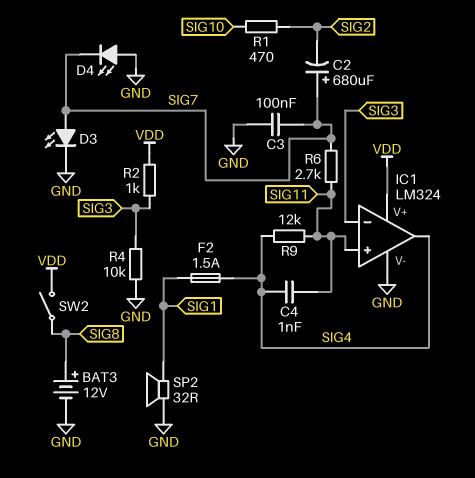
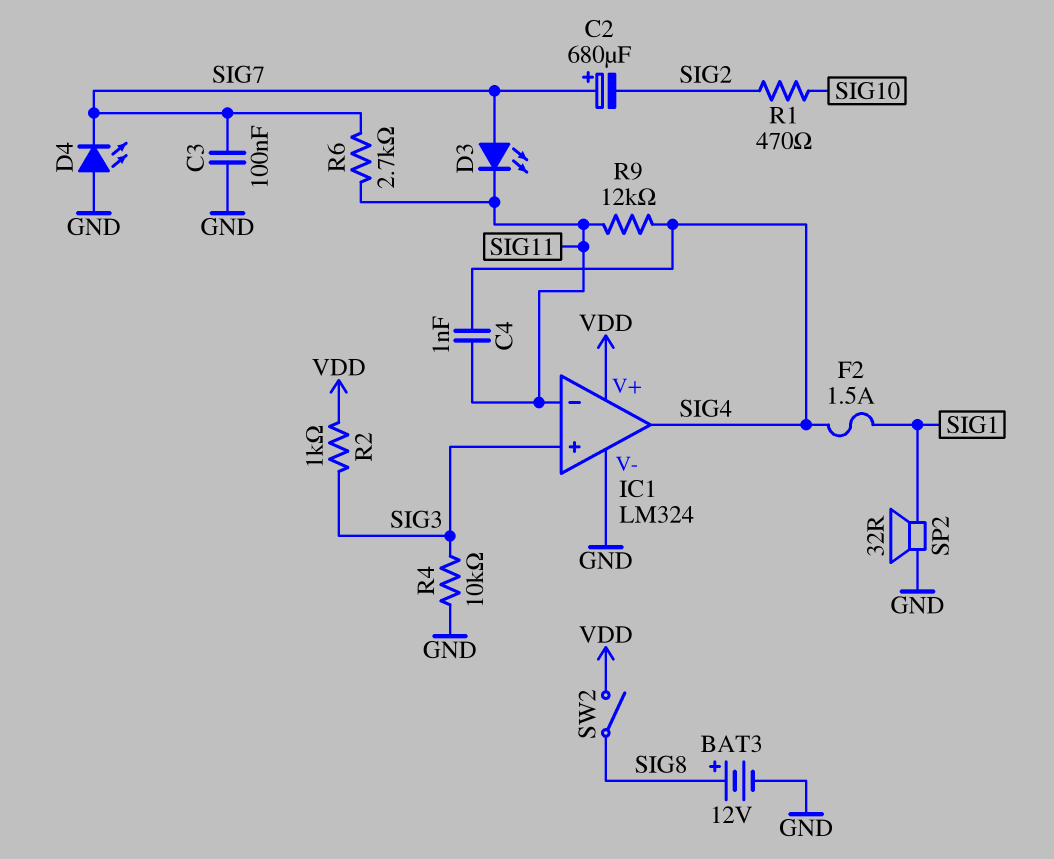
D3: LED (A SIG7, K GND) -> LED (A SIG7, K SIG11)
IC1 pin in+: SIG11 -> SIG3
IC1 pin in-: SIG3 -> SIG11

